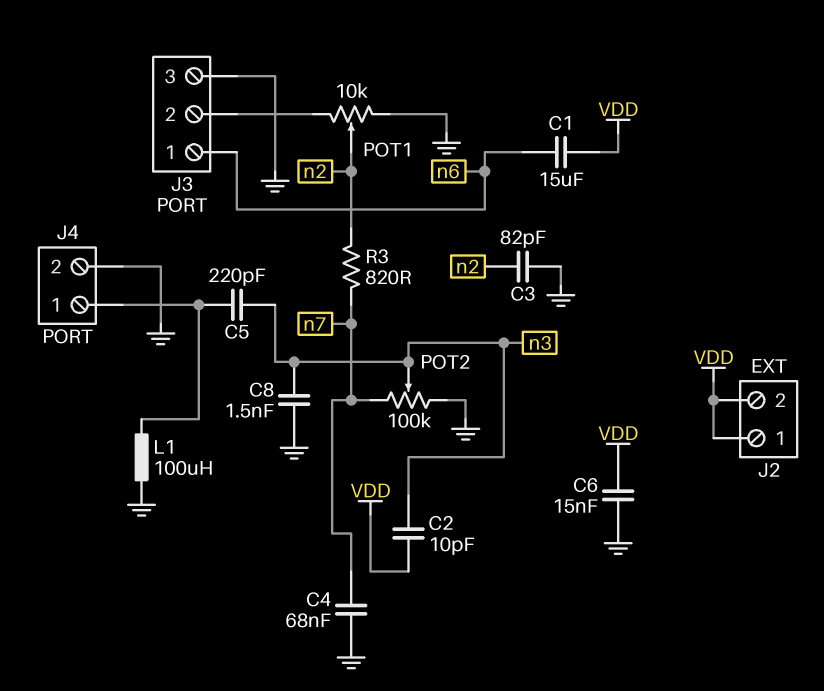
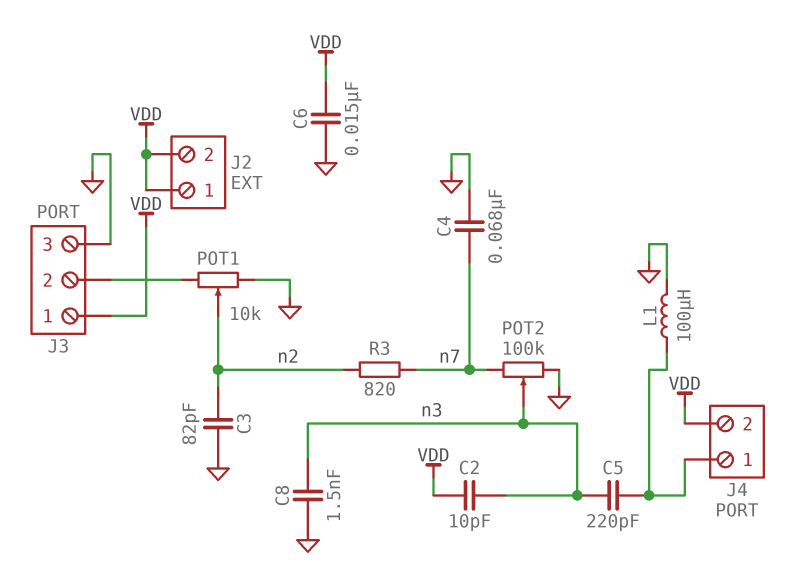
C1: 15uF (VDD, n6) -> none
J3 pin 1: n6 -> VDD
J4 pin 2: GND -> VDD

